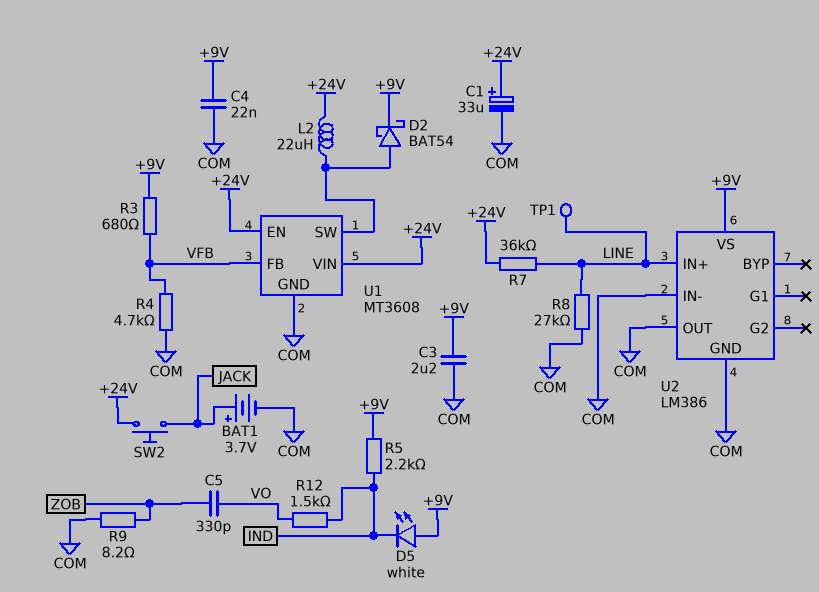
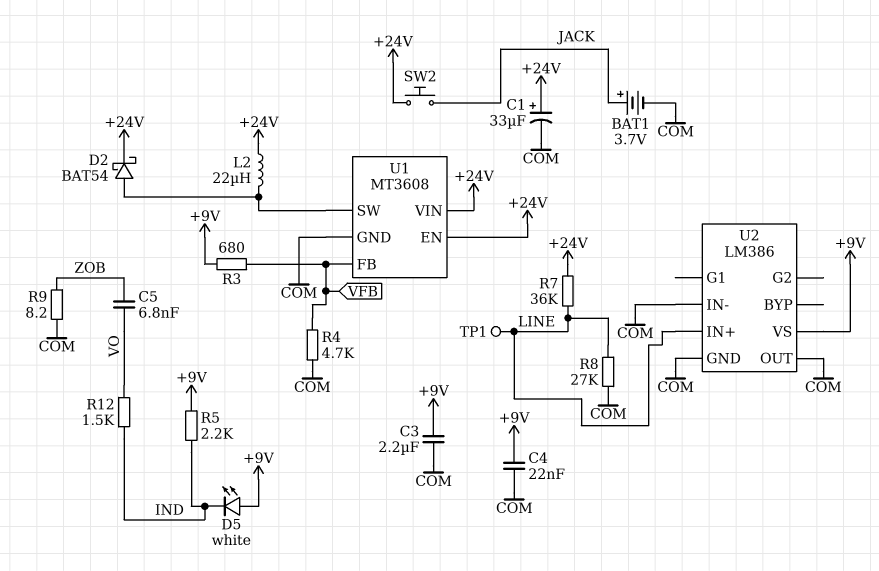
C5: 330pF (VO, ZOB) -> 6.8nF (VO, ZOB)
D2: schottky BAT54 (A U1/SW, K +9V) -> schottky BAT54 (A U1/SW, K +24V)

